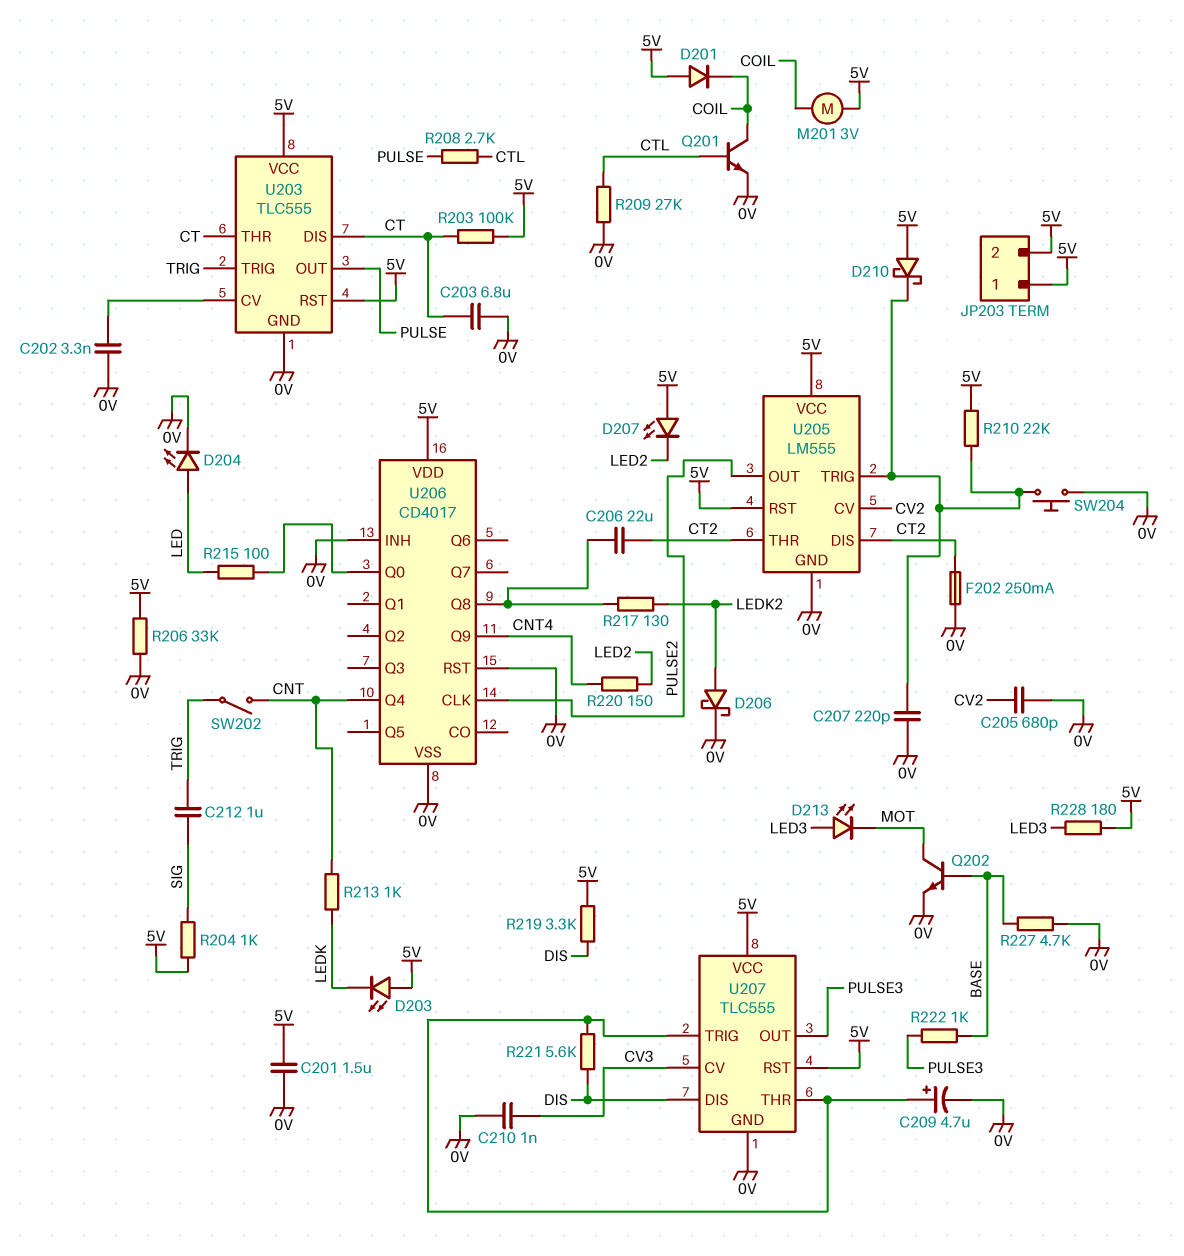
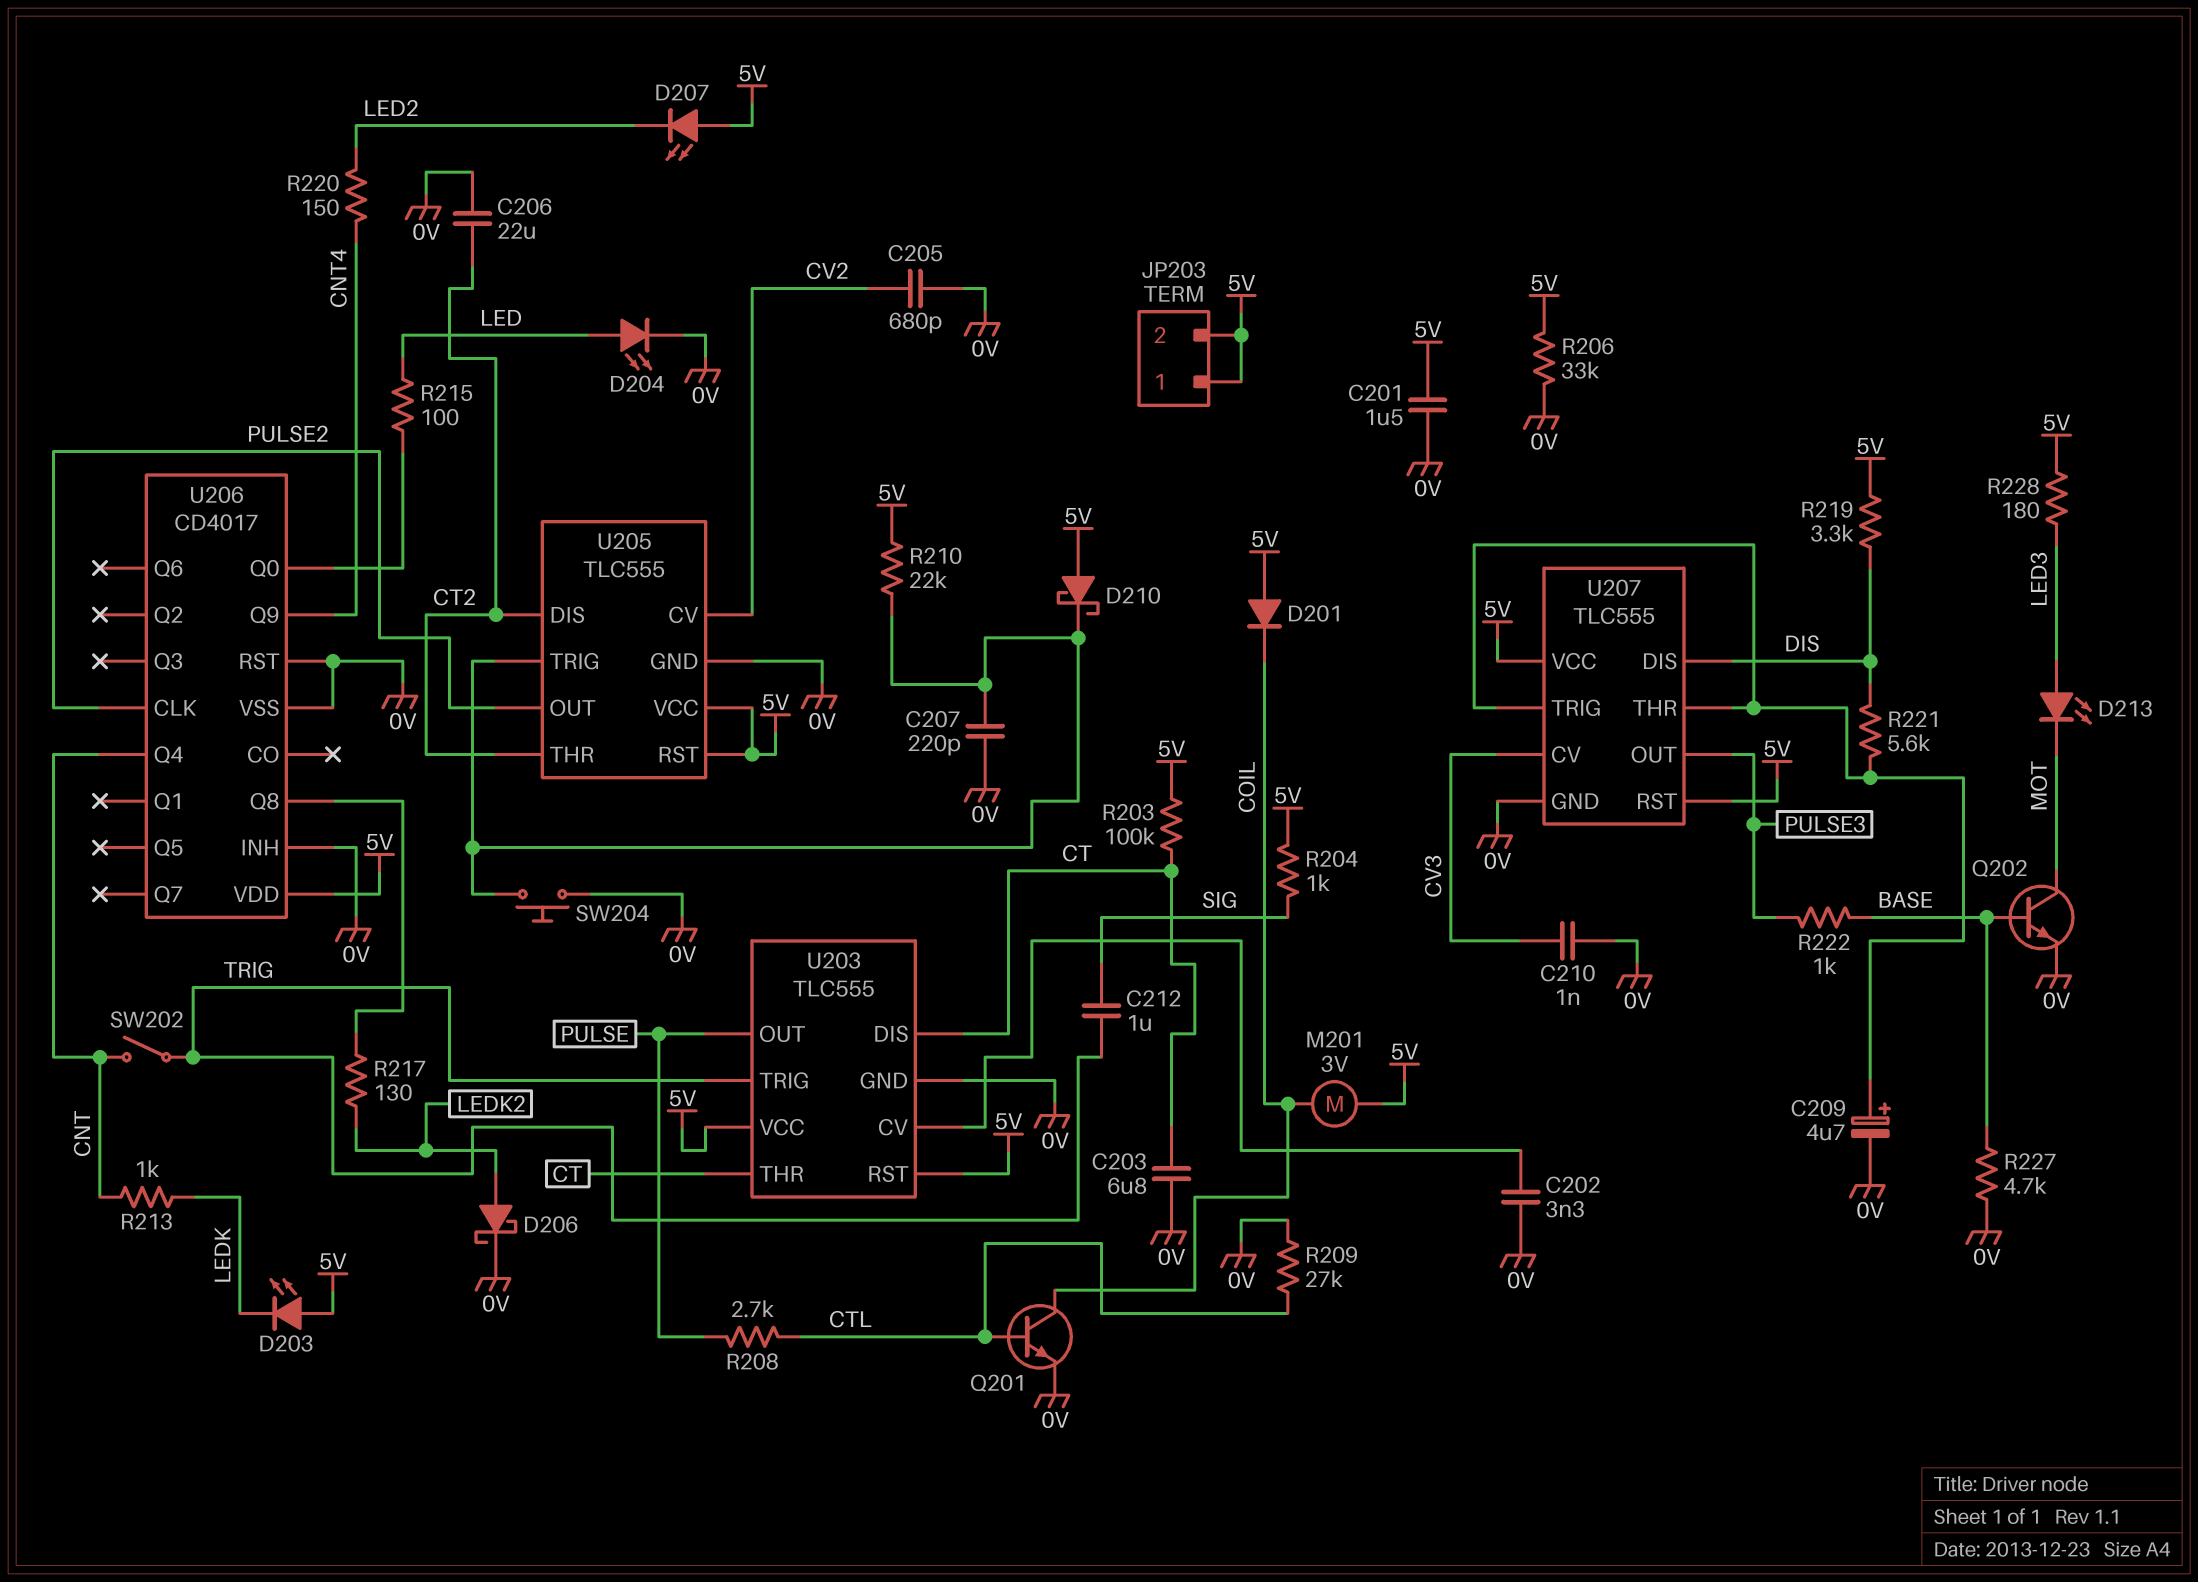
C206: 22uF (CT2, U206/Q8) -> 22uF (0V, CT2)
F202: 250mA (0V, CT2) -> none
U205: LM555 -> TLC555

